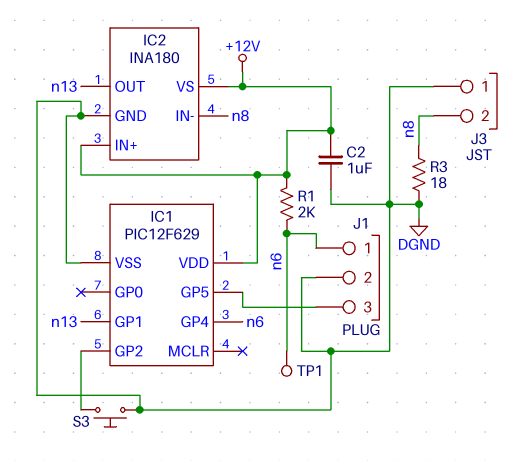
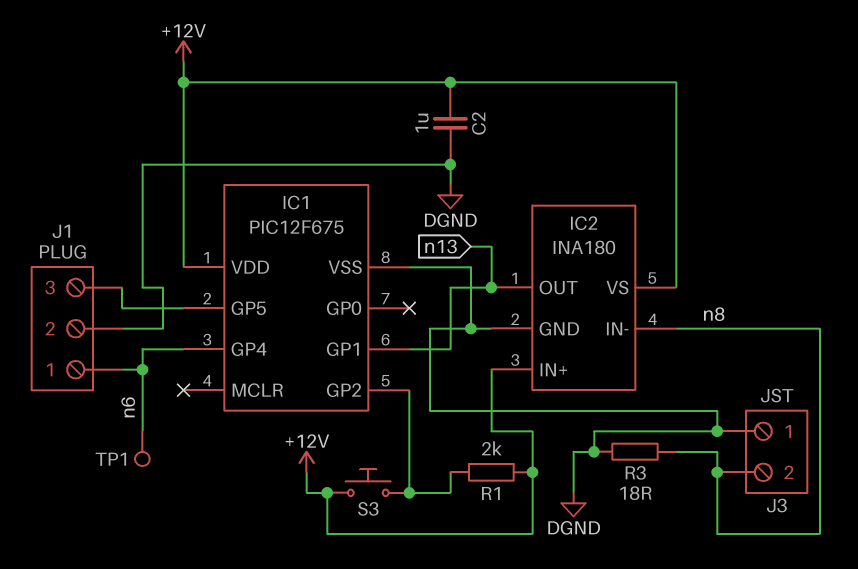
IC1: PIC12F629 -> PIC12F675
R1: 2k (+12V, n6) -> 2k (+12V, IC1/GP2)
S3: button (DGND, IC1/GP2) -> button (+12V, IC1/GP2)

